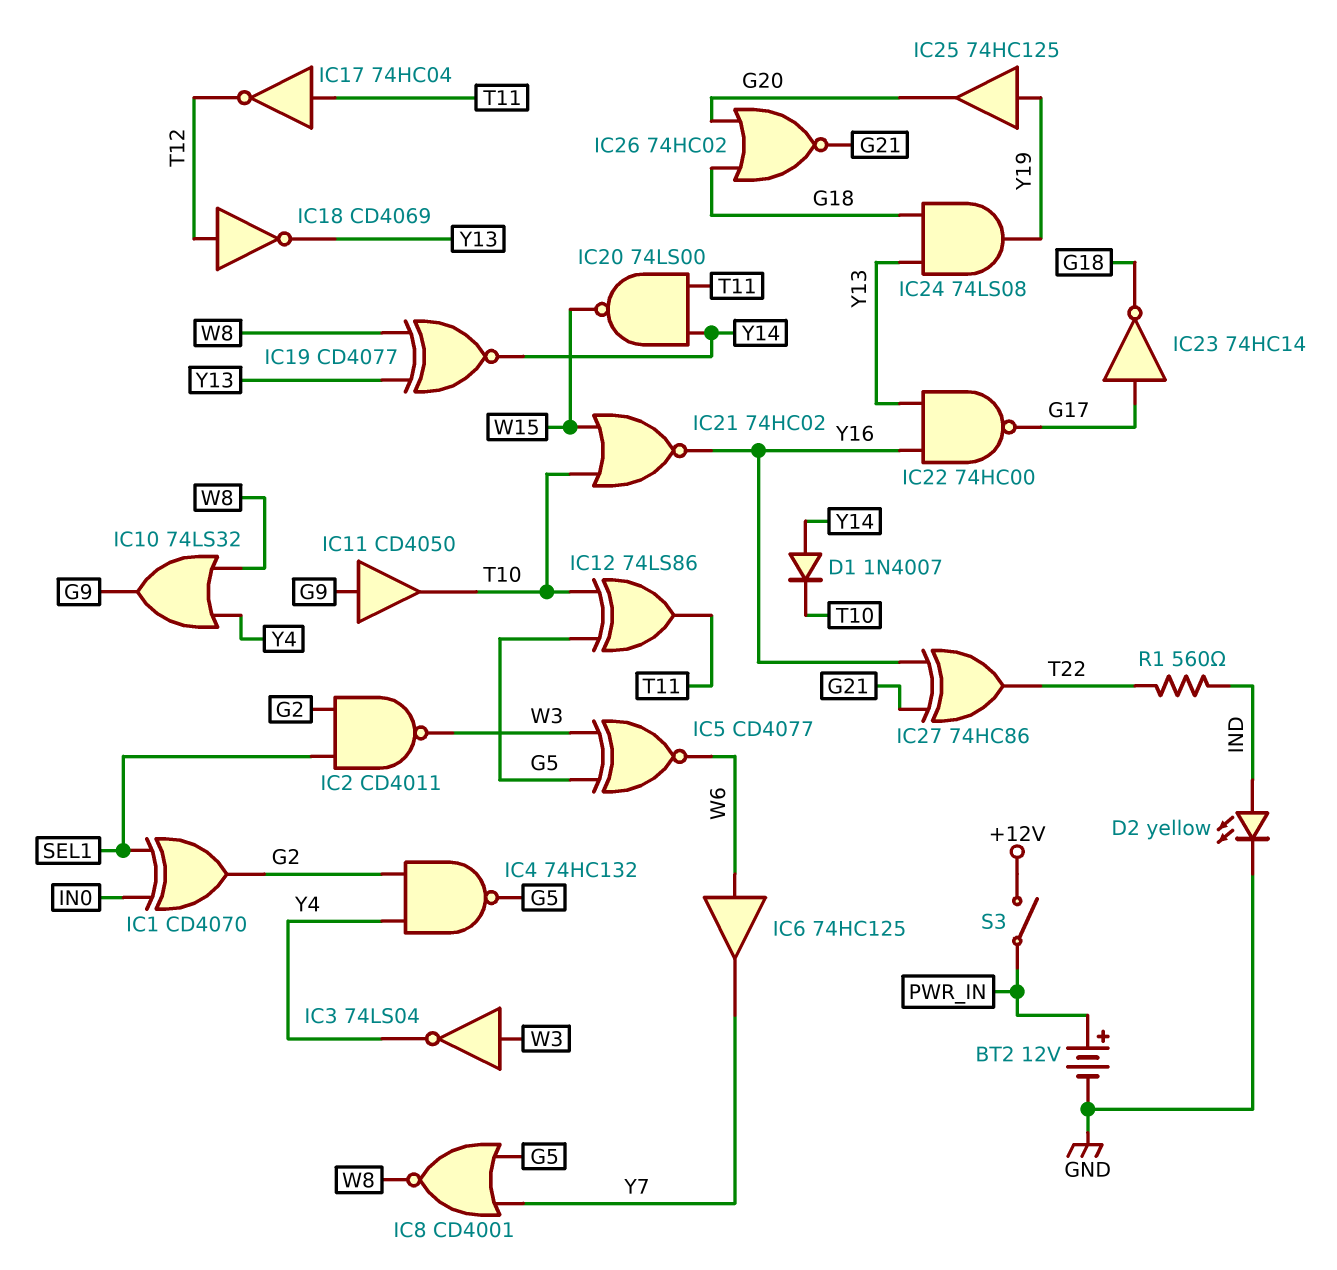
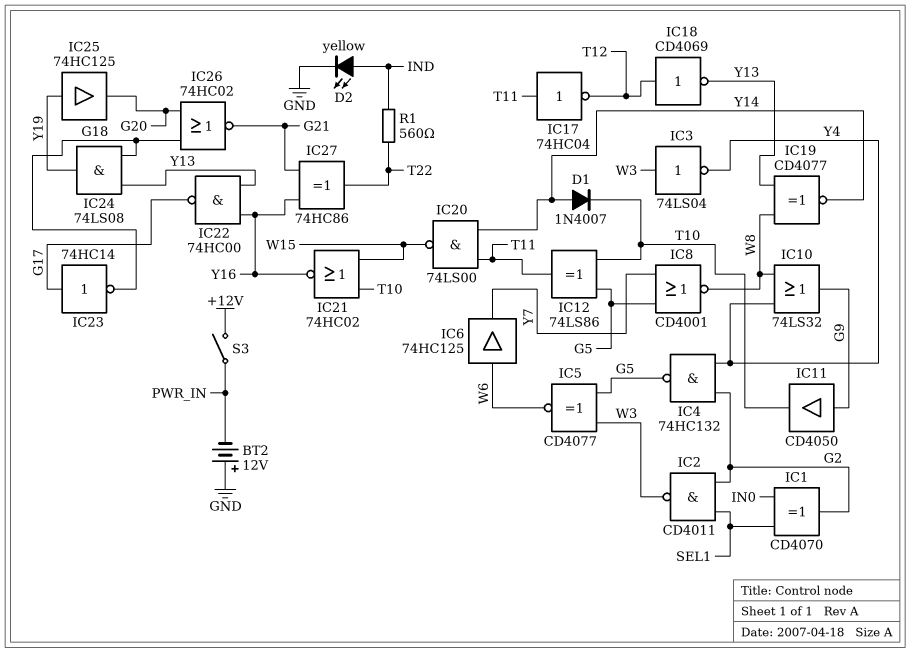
BT2: 12V (plus PWR_IN, minus GND) -> 12V (plus GND, minus PWR_IN)

